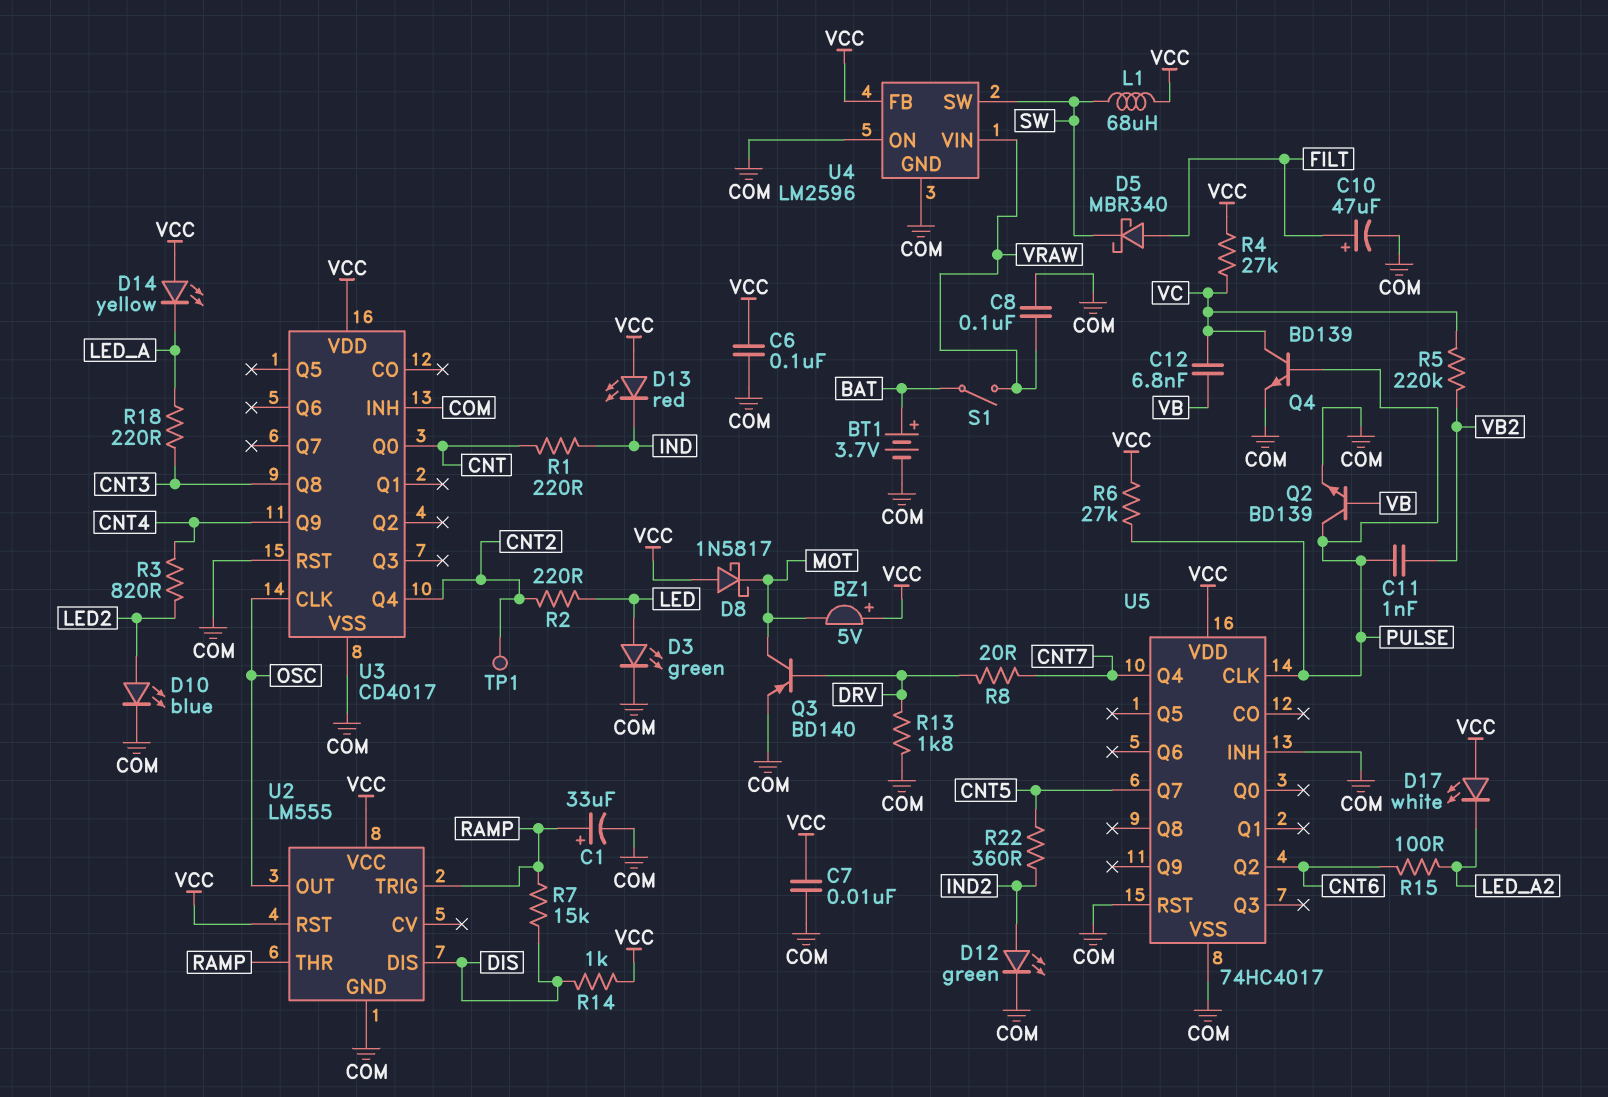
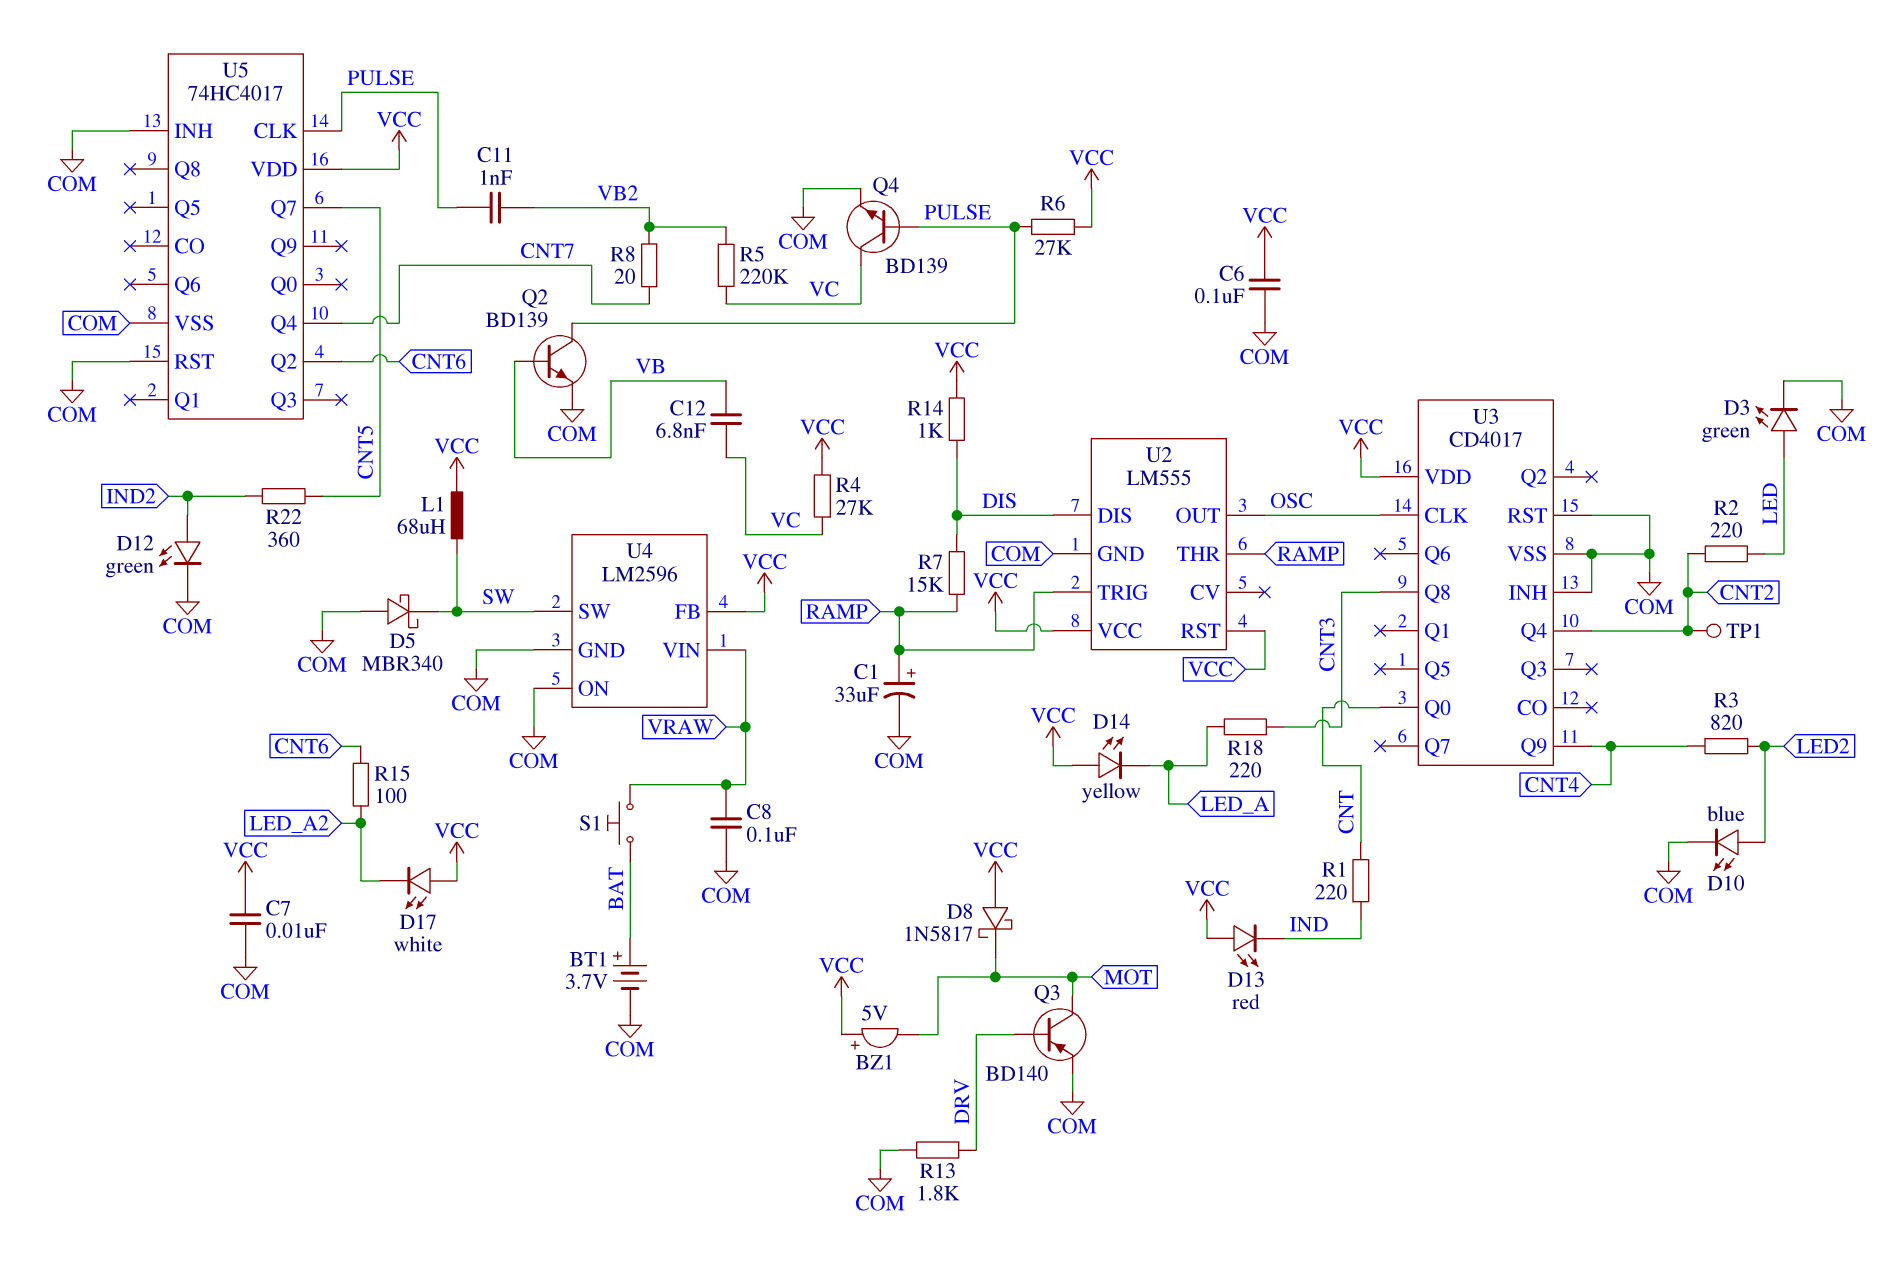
C10: 47uF (plus FILT, minus COM) -> none
D5: schottky MBR340 (A FILT, K SW) -> schottky MBR340 (A COM, K SW)
R8: 20 (CNT7, DRV) -> 20 (CNT7, VB2)
S1: switch (BAT, VRAW) -> button (BAT, VRAW)

